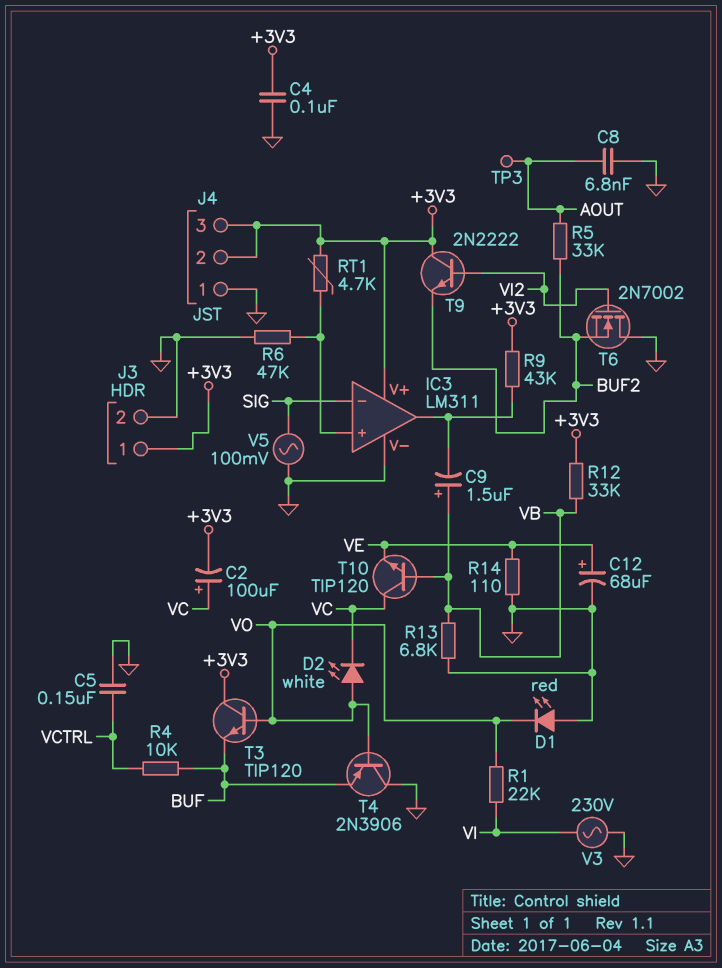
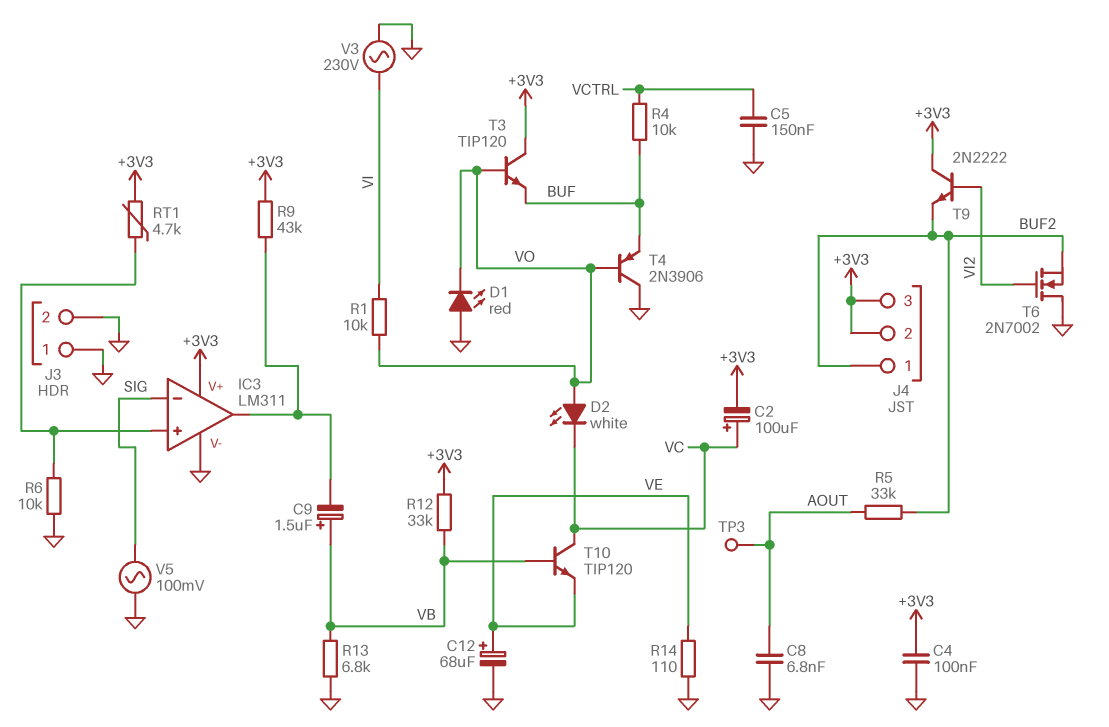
J3 pin 1: +3V3 -> GND
J4 pin 1: GND -> BUF2
R1: 22k (VI, VO) -> 10k (VI, VO)
R6: 47k (GND, IC3/in+) -> 10k (GND, IC3/in+)

